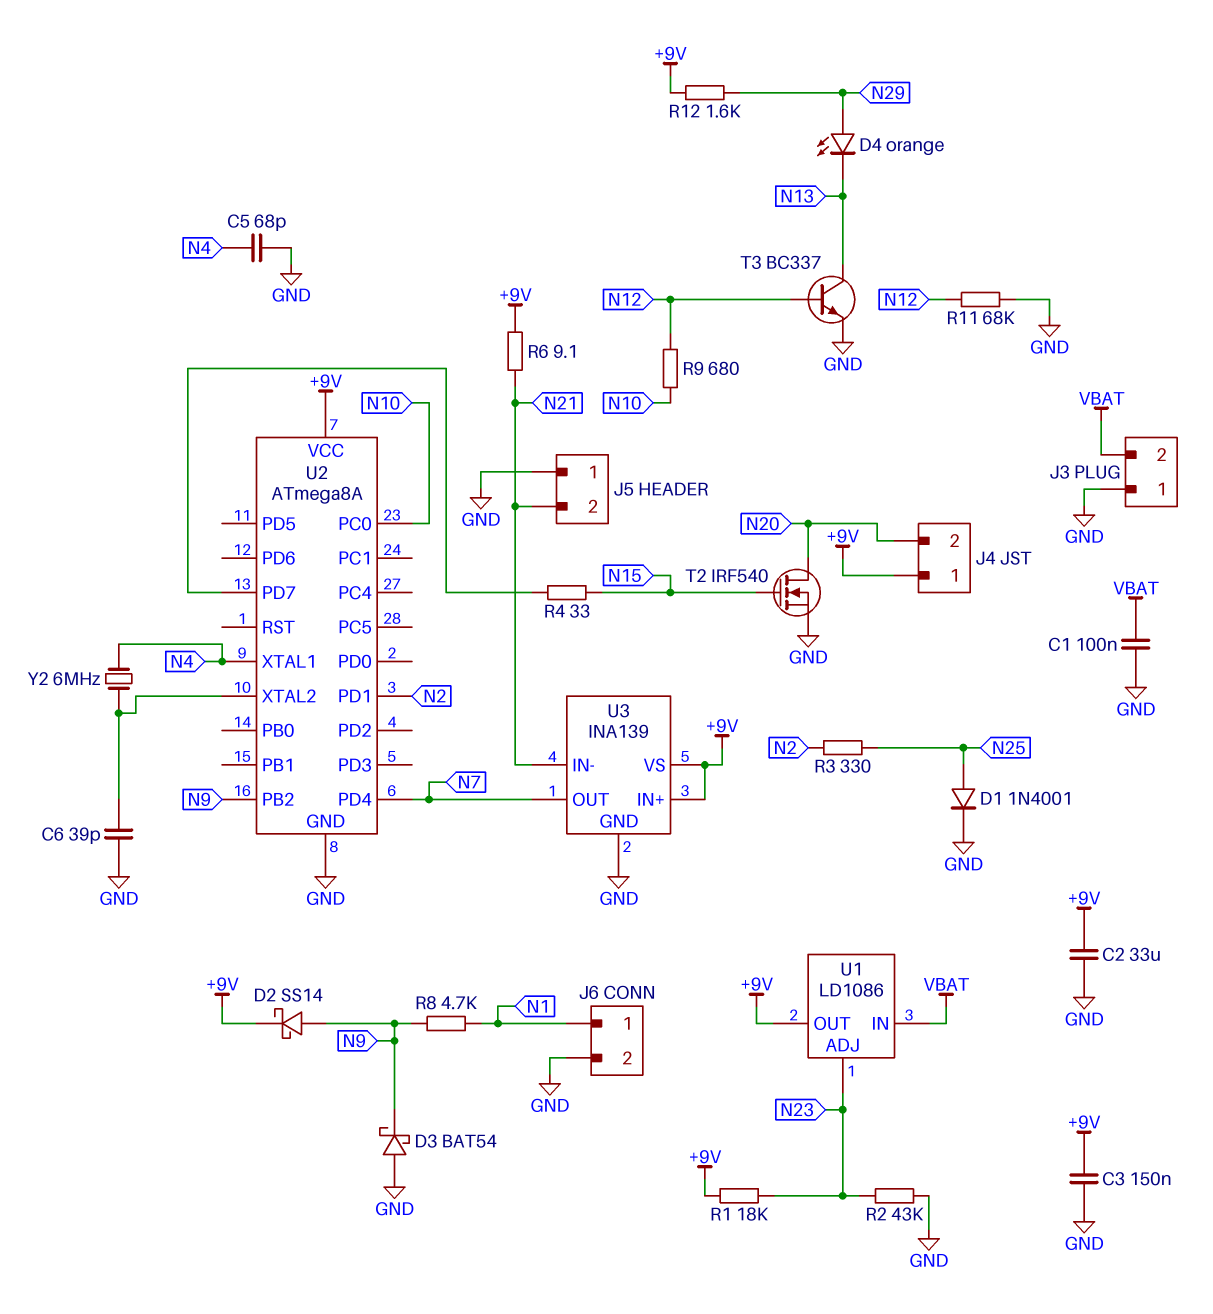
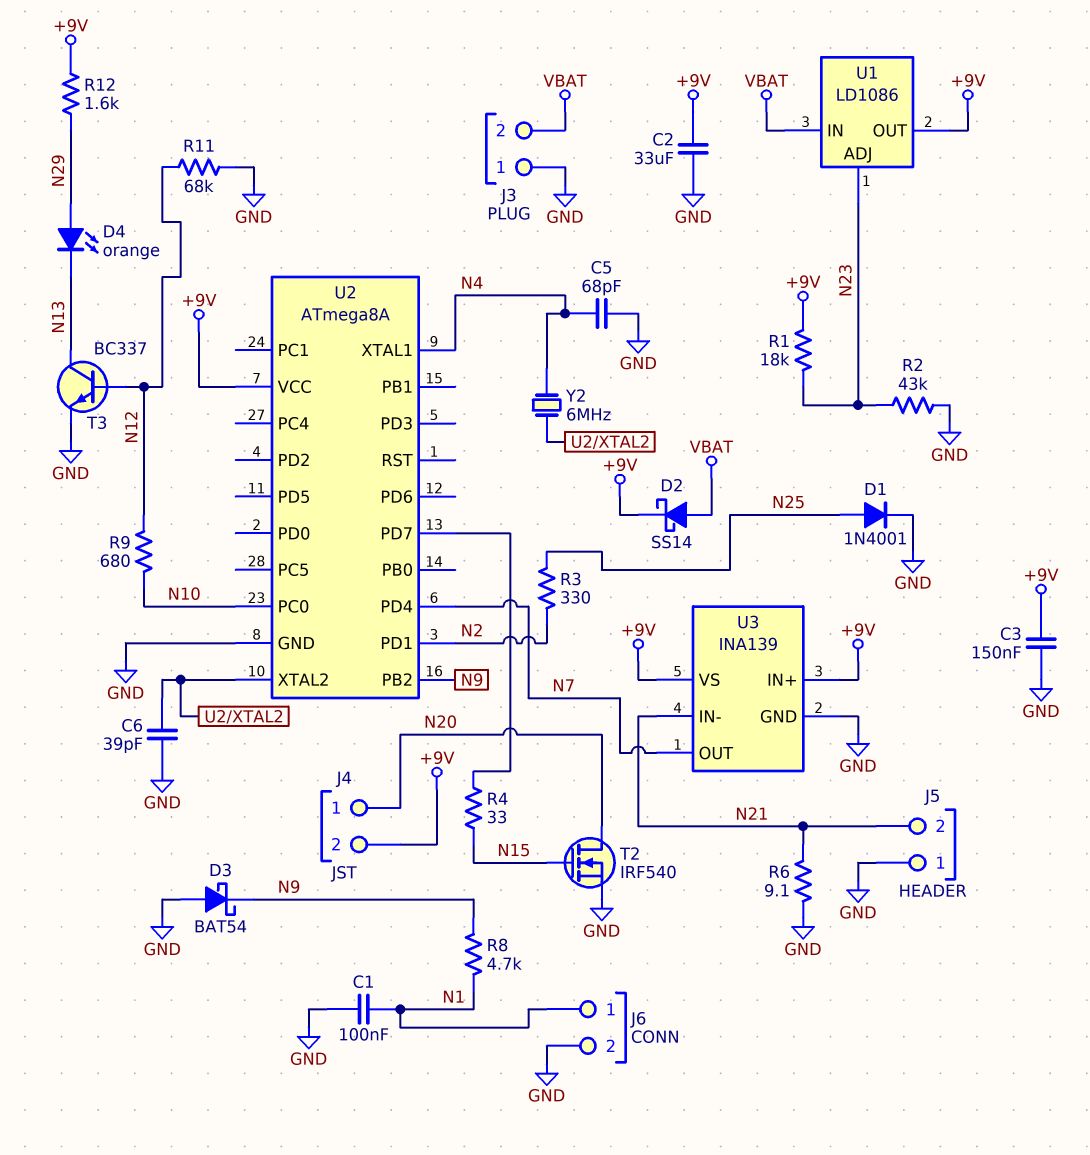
C1: 100nF (GND, VBAT) -> 100nF (GND, N1)
D2: schottky SS14 (A N9, K +9V) -> schottky SS14 (A VBAT, K +9V)
J4 pin 1: +9V -> N20
J4 pin 2: N20 -> +9V
R6: 9.1 (+9V, N21) -> 9.1 (GND, N21)

